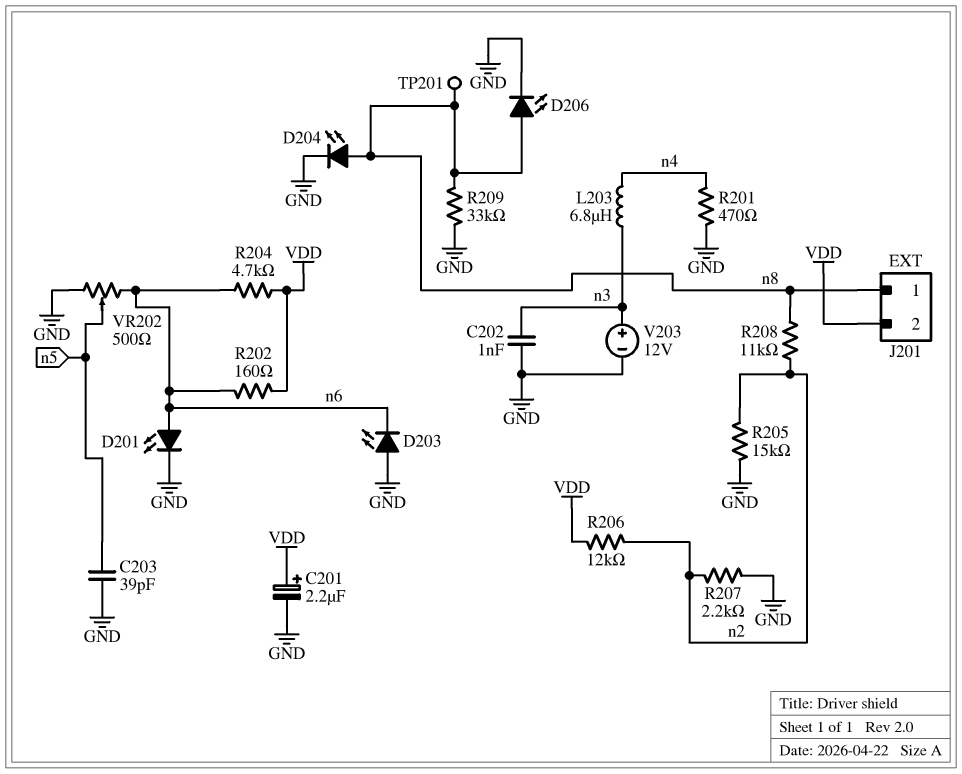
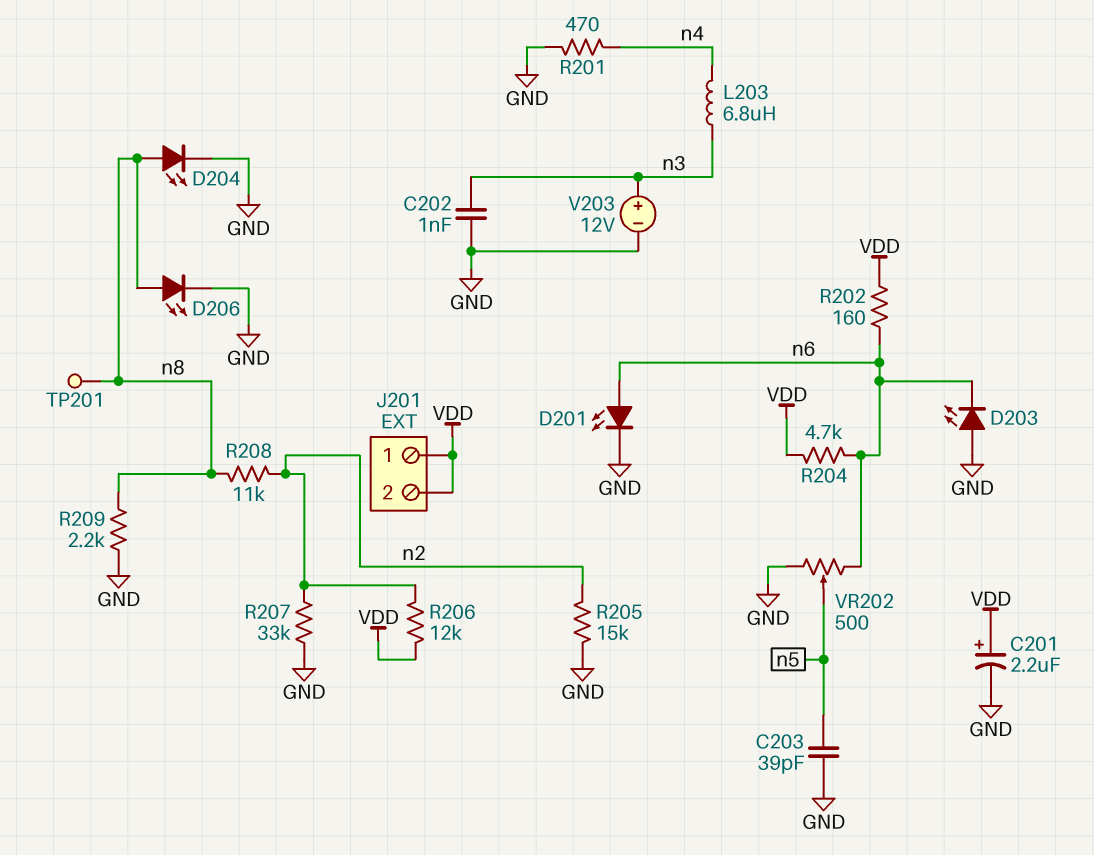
J201 pin 1: n8 -> VDD
R207: 2.2k (GND, n2) -> 33k (GND, n2)
R209: 33k (GND, n8) -> 2.2k (GND, n8)

